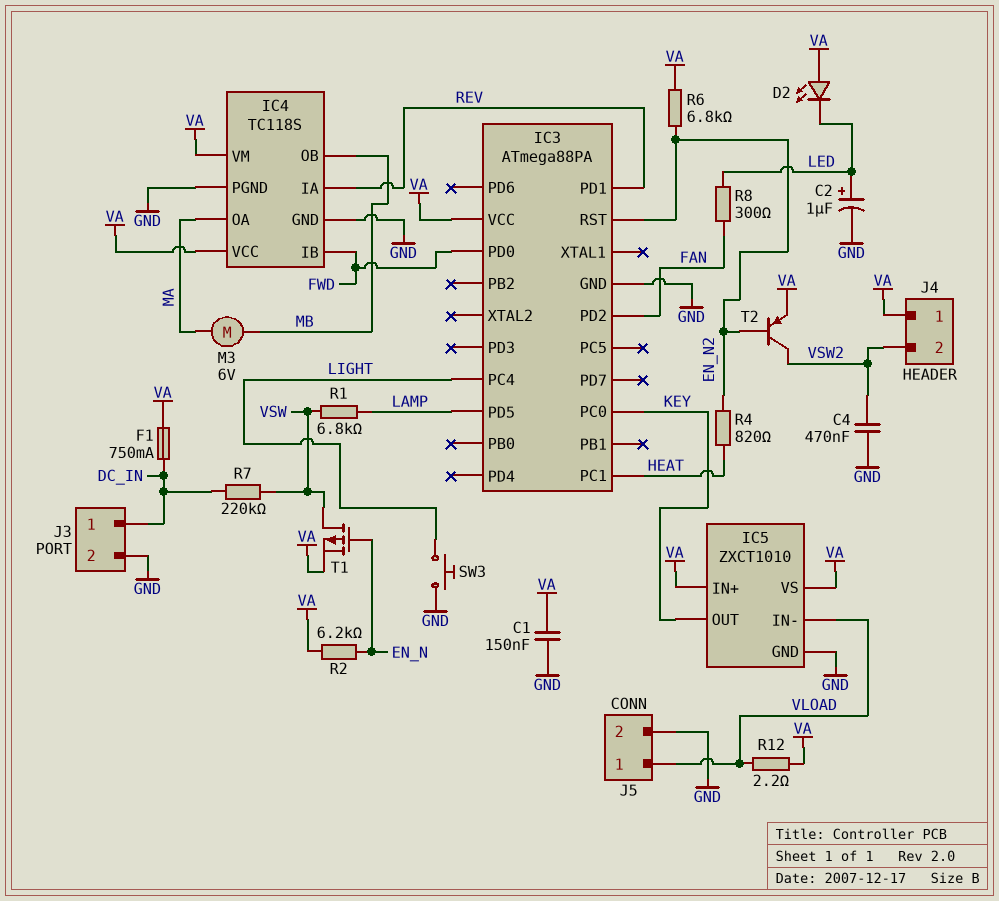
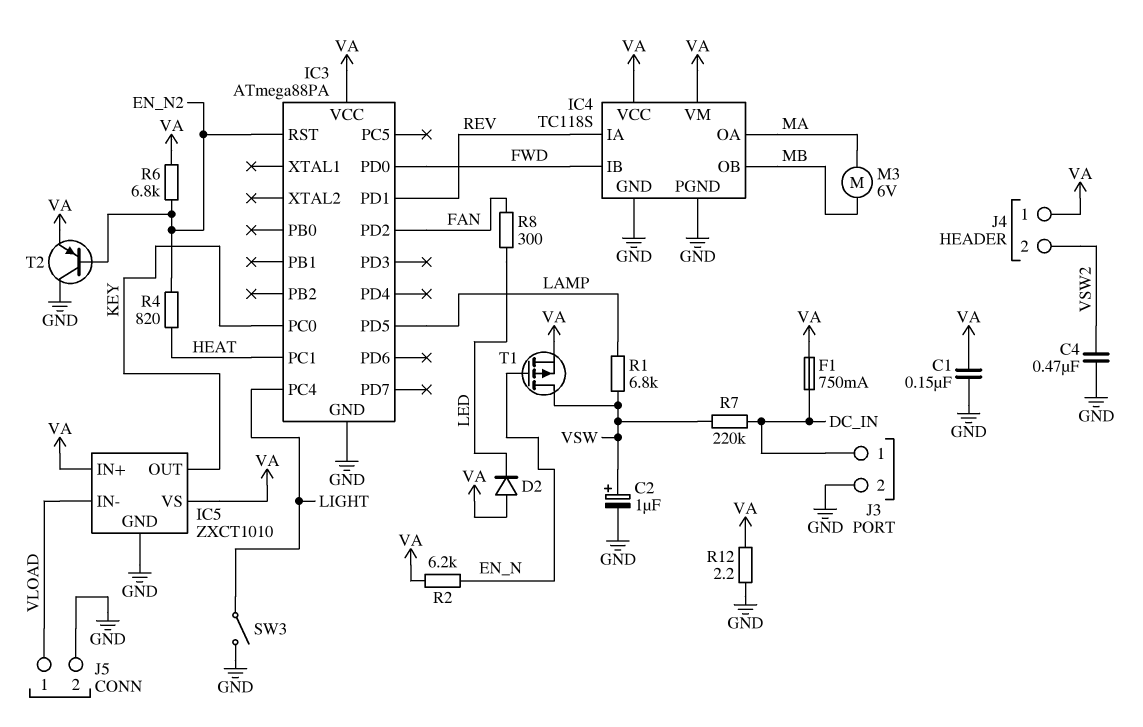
C2: 1uF (plus LED, minus GND) -> 1uF (plus VSW, minus GND)
D2: LED (A VA, K LED) -> diode (A VA, K LED)
R12: 2.2 (VA, VLOAD) -> 2.2 (GND, VA)
SW3: button (GND, LIGHT) -> switch (GND, LIGHT)
T2: PNP (B EN_N2, C VSW2, E VA) -> PNP (B EN_N2, C GND, E VA)

